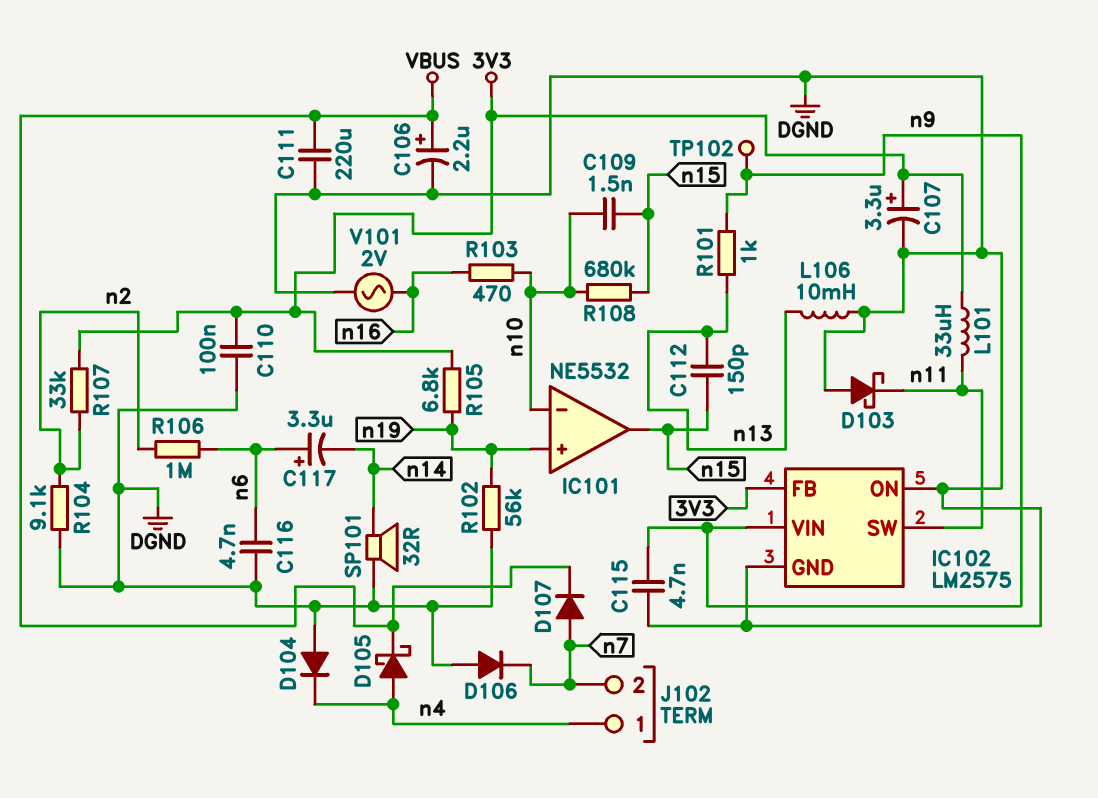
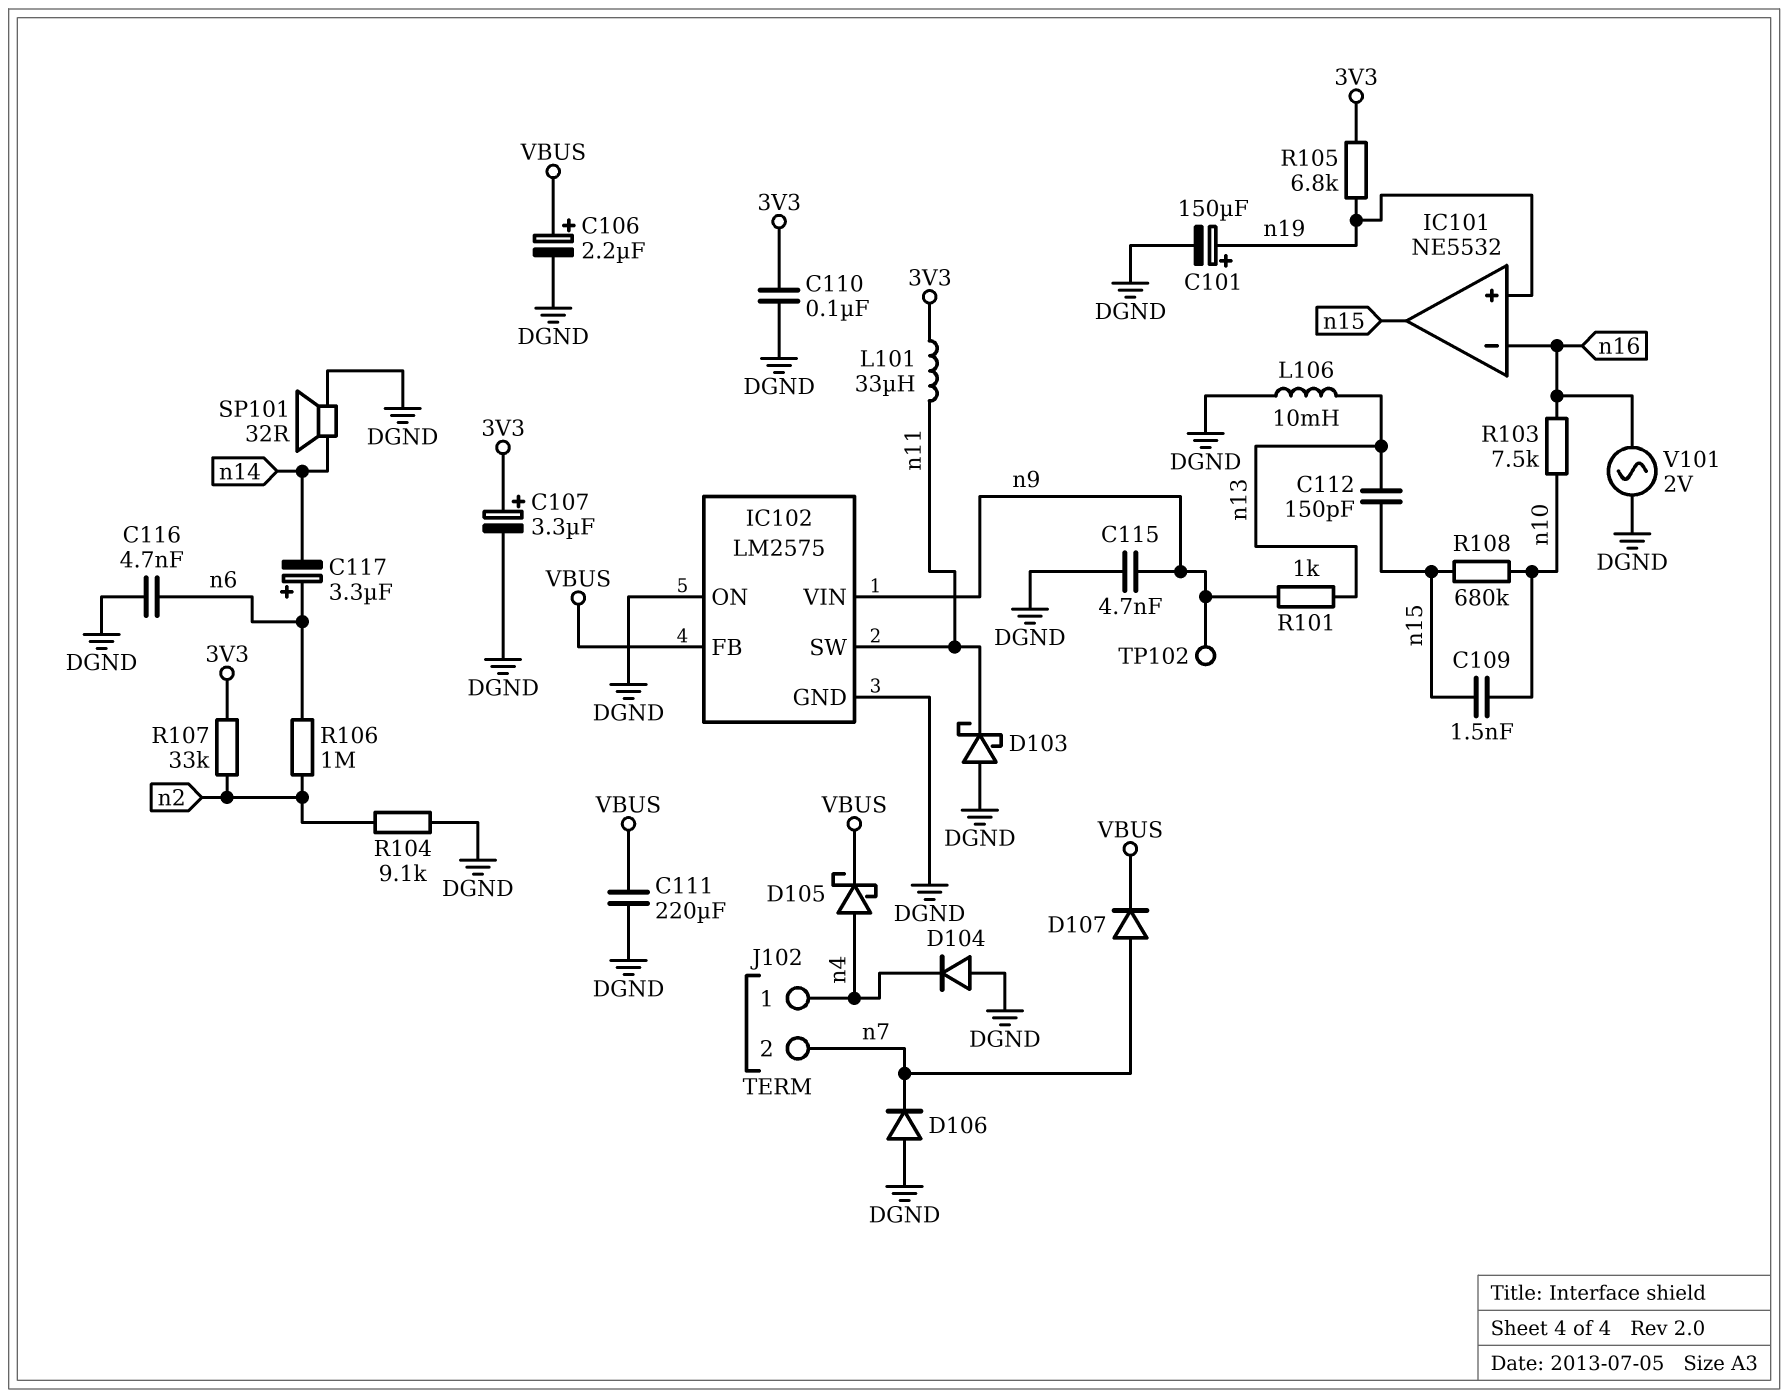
C101: none -> 150uF (plus n19, minus DGND)
IC101 pin in-: n10 -> n16
IC102 pin FB: 3V3 -> VBUS
R102: 56k (DGND, n19) -> none
R103: 470 (n10, n16) -> 7.5k (n10, n16)

